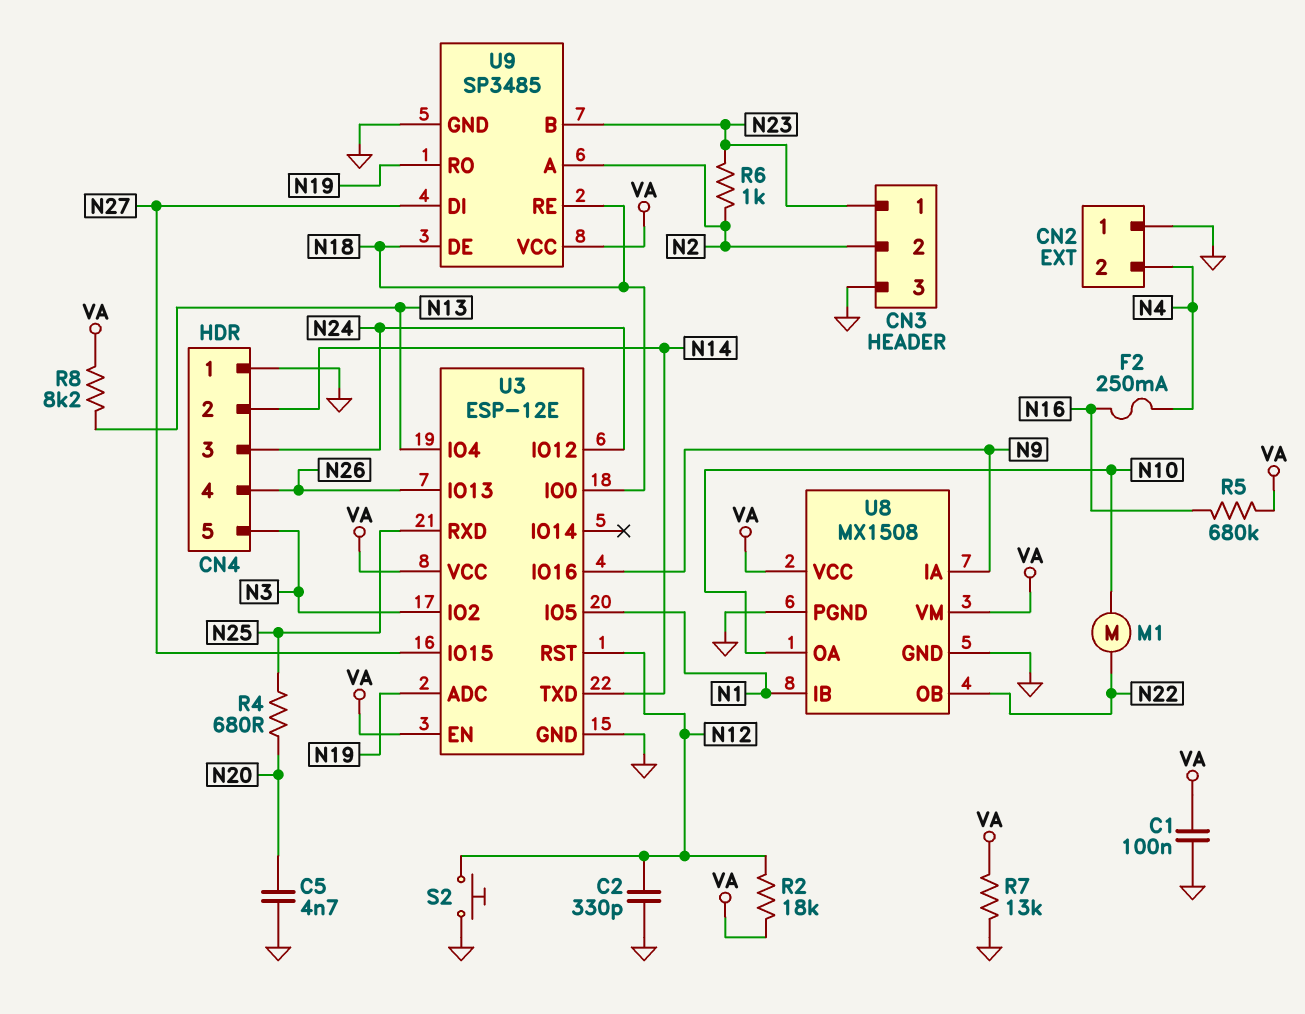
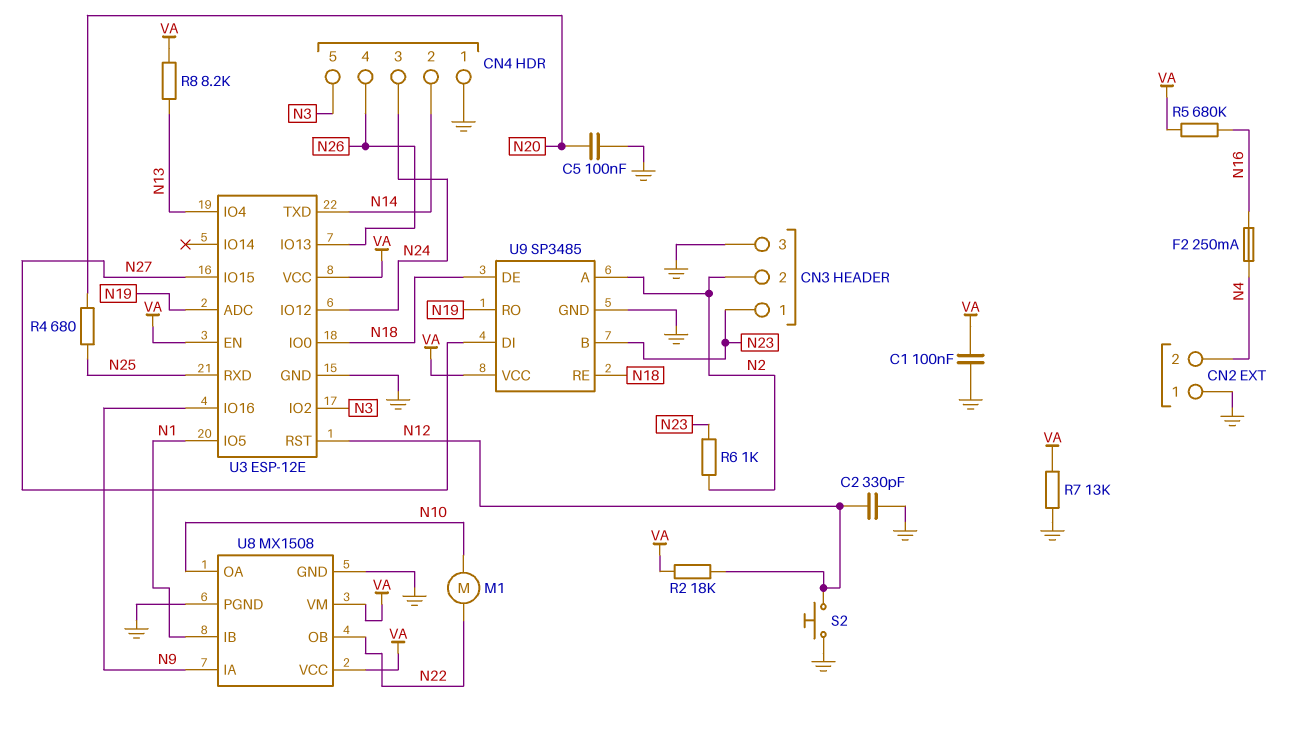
C5: 4.7nF (GND, N20) -> 100nF (GND, N20)

